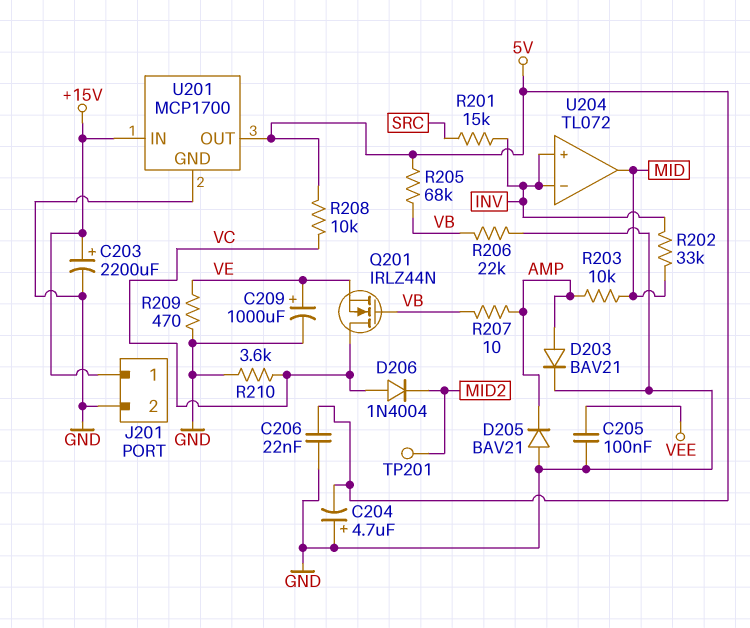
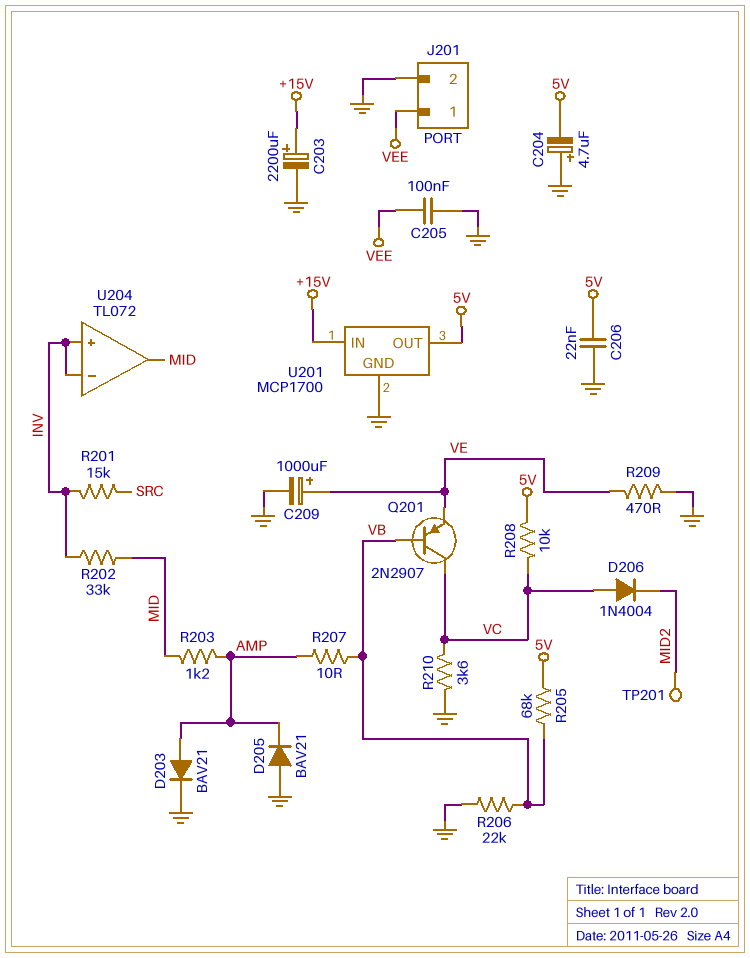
J201 pin 1: +15V -> VEE
Q201: NMOS IRLZ44N (G VB, D VC, S VE) -> PNP 2N2907 (B VB, C VC, E VE)
R203: 10k (AMP, MID) -> 1.2k (AMP, MID)

